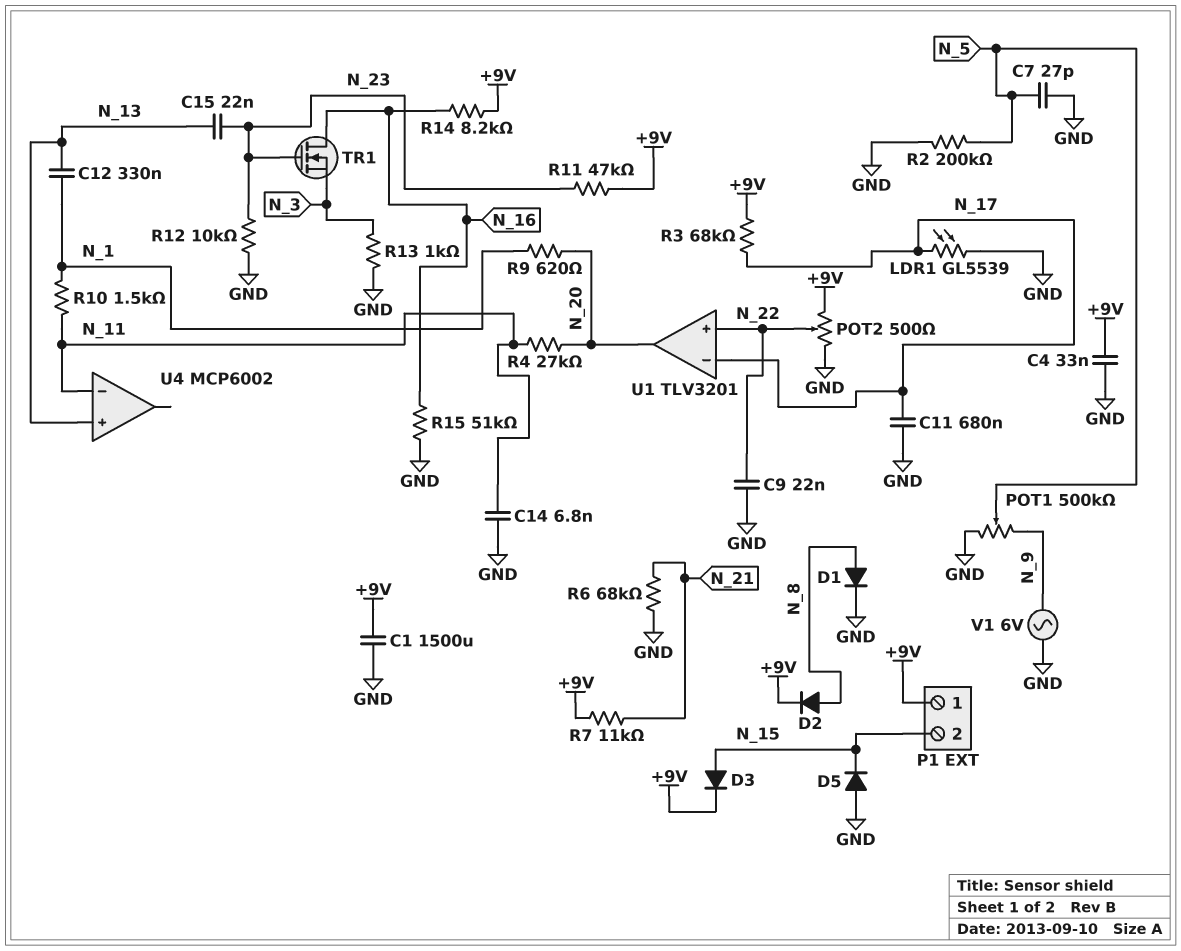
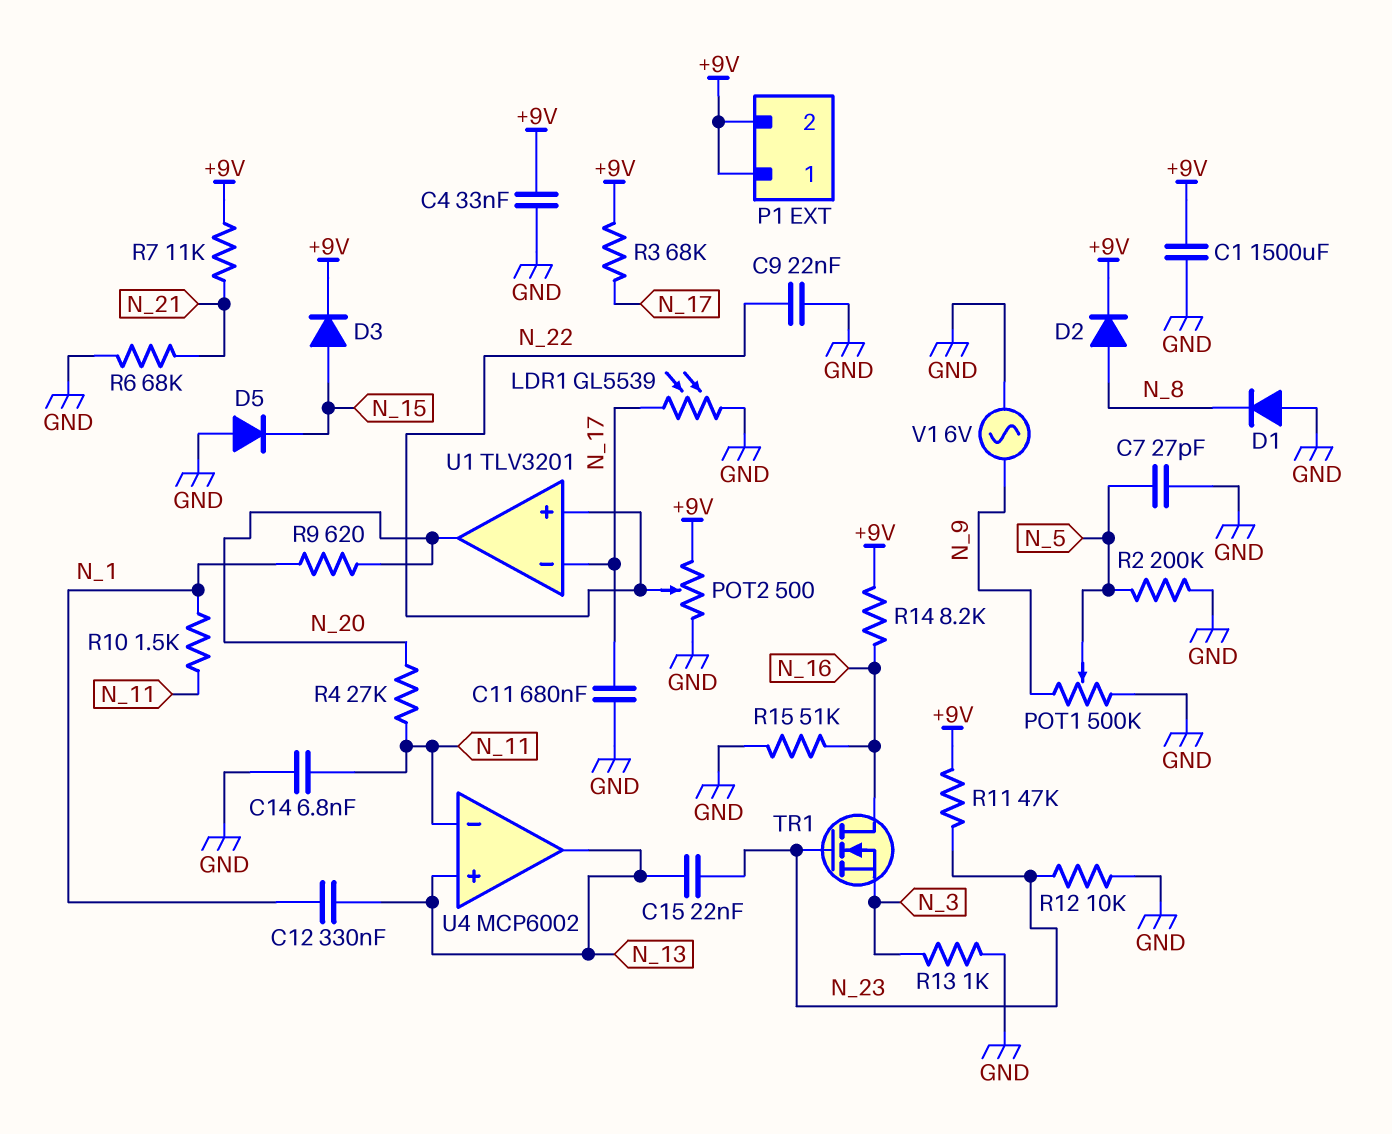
D1: diode (A N_8, K GND) -> diode (A GND, K N_8)
P1 pin 2: N_15 -> +9V
U4 pin out: none -> N_13

